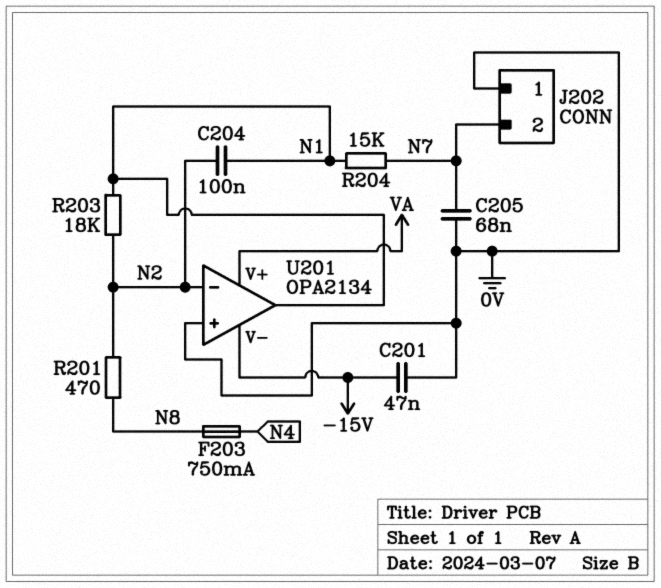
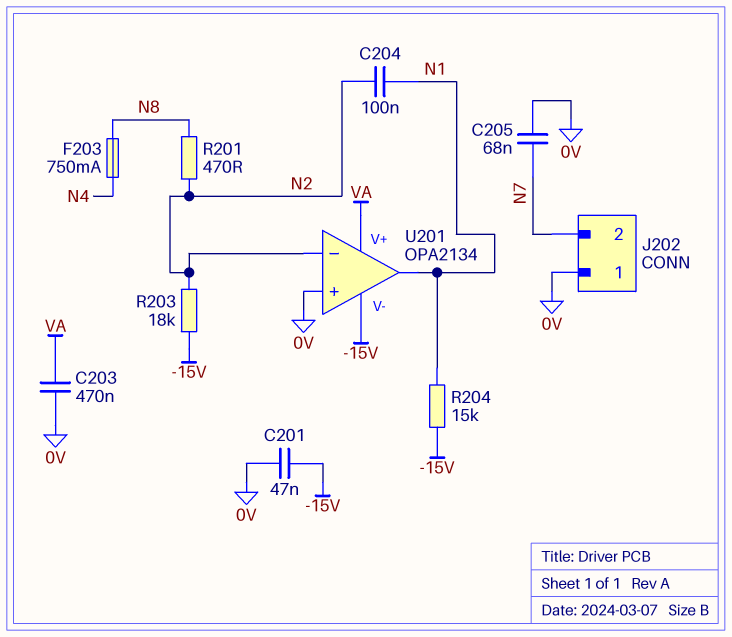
C203: none -> 470nF (0V, VA)
R203: 18k (N1, N2) -> 18k (-15V, N2)
R204: 15k (N1, N7) -> 15k (-15V, N1)

